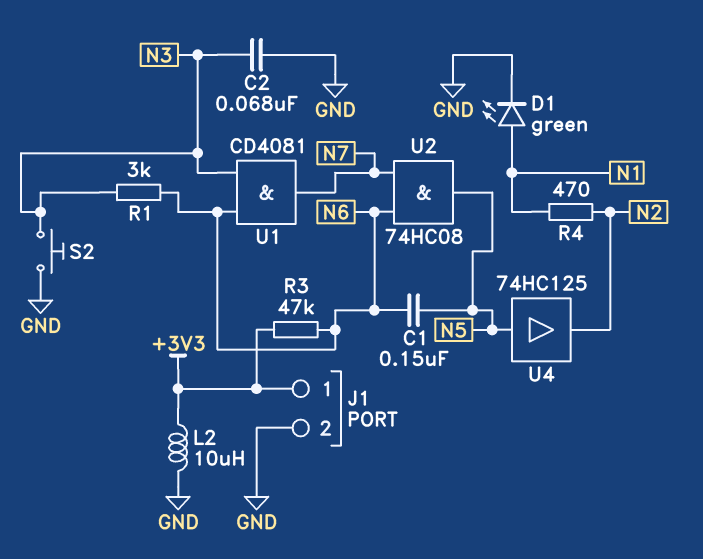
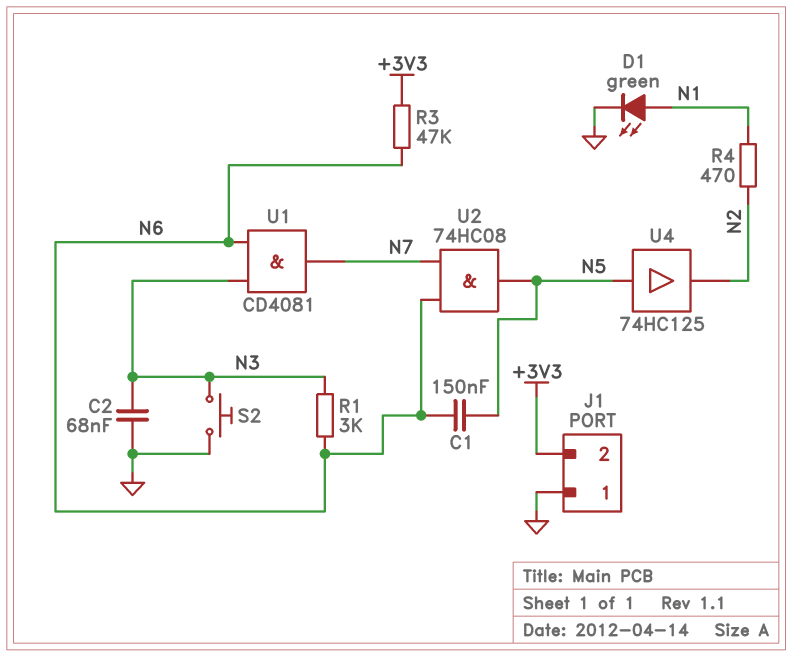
J1 pin 1: +3V3 -> GND
J1 pin 2: GND -> +3V3
L2: 10uH (+3V3, GND) -> none

